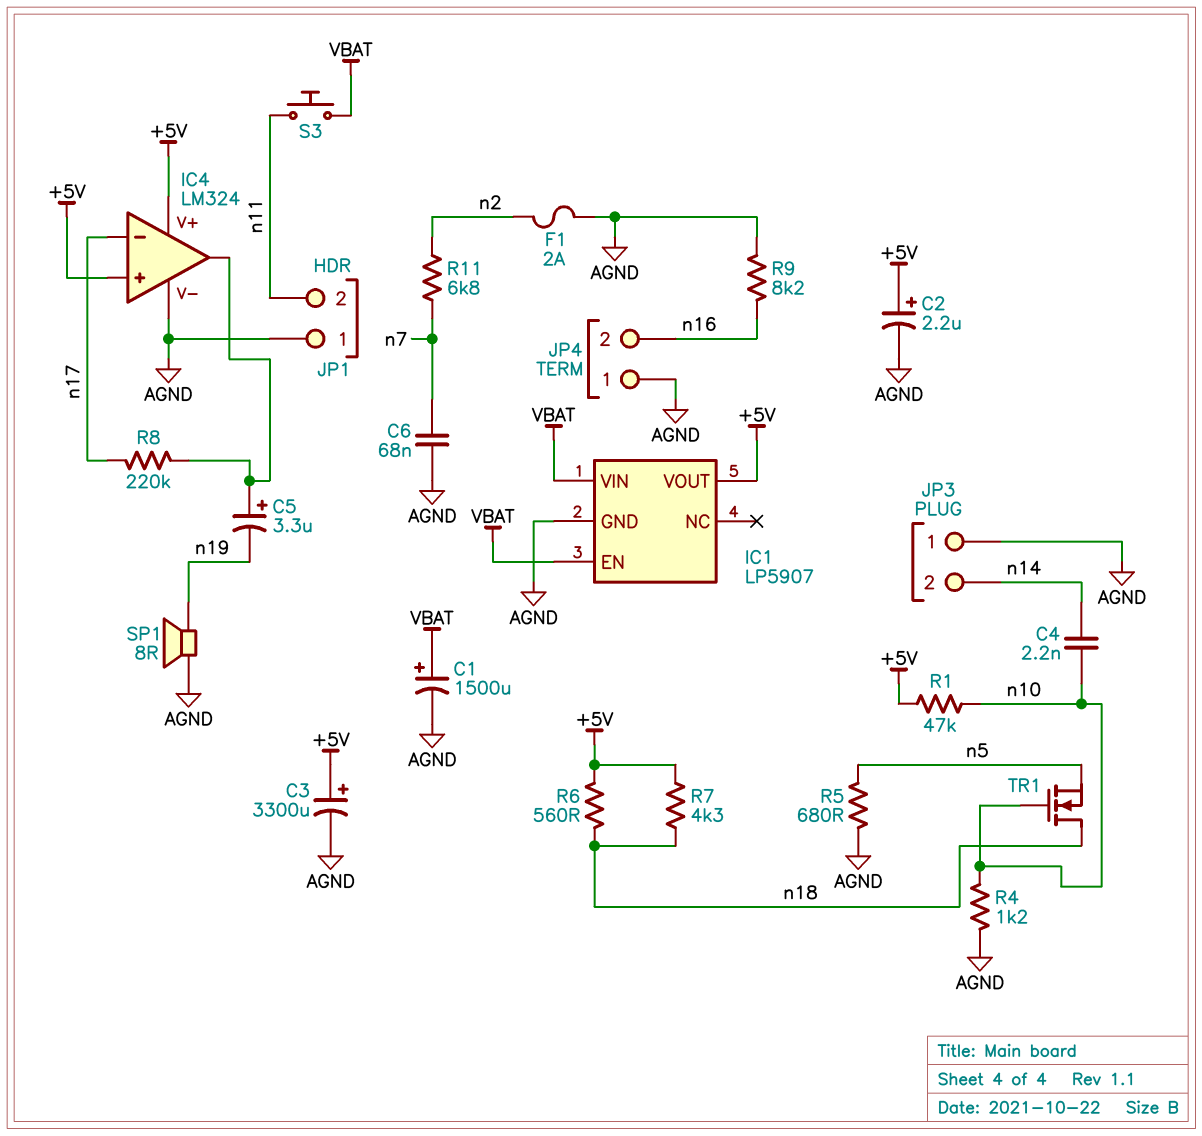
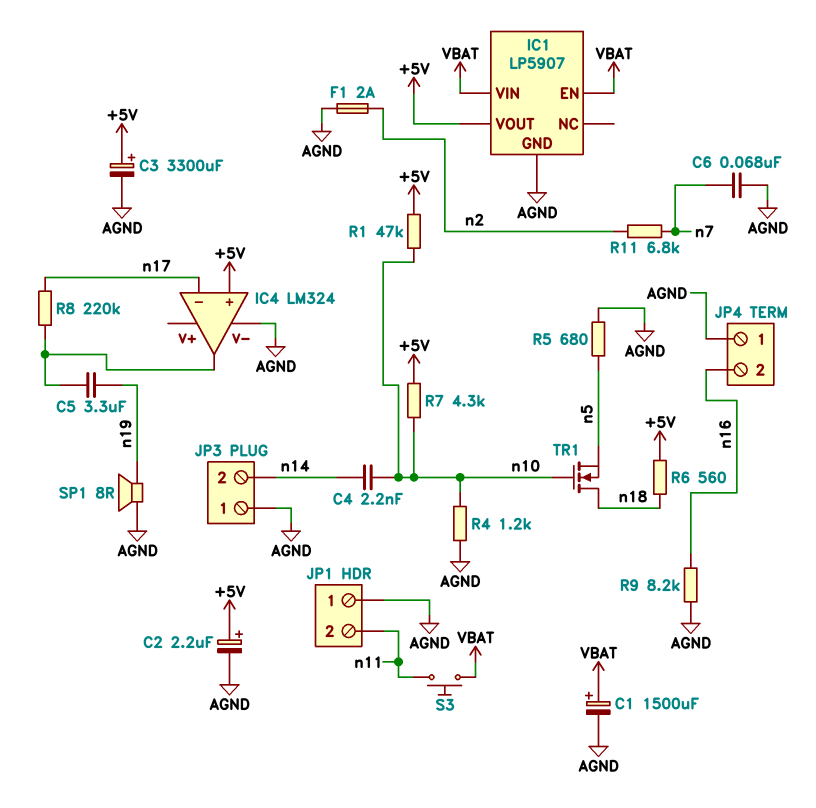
C5: 3.3uF (plus IC4/out, minus n19) -> 3.3uF (IC4/out, n19)
IC4 pin V+: +5V -> none
R7: 4.3k (+5V, n18) -> 4.3k (+5V, n10)

